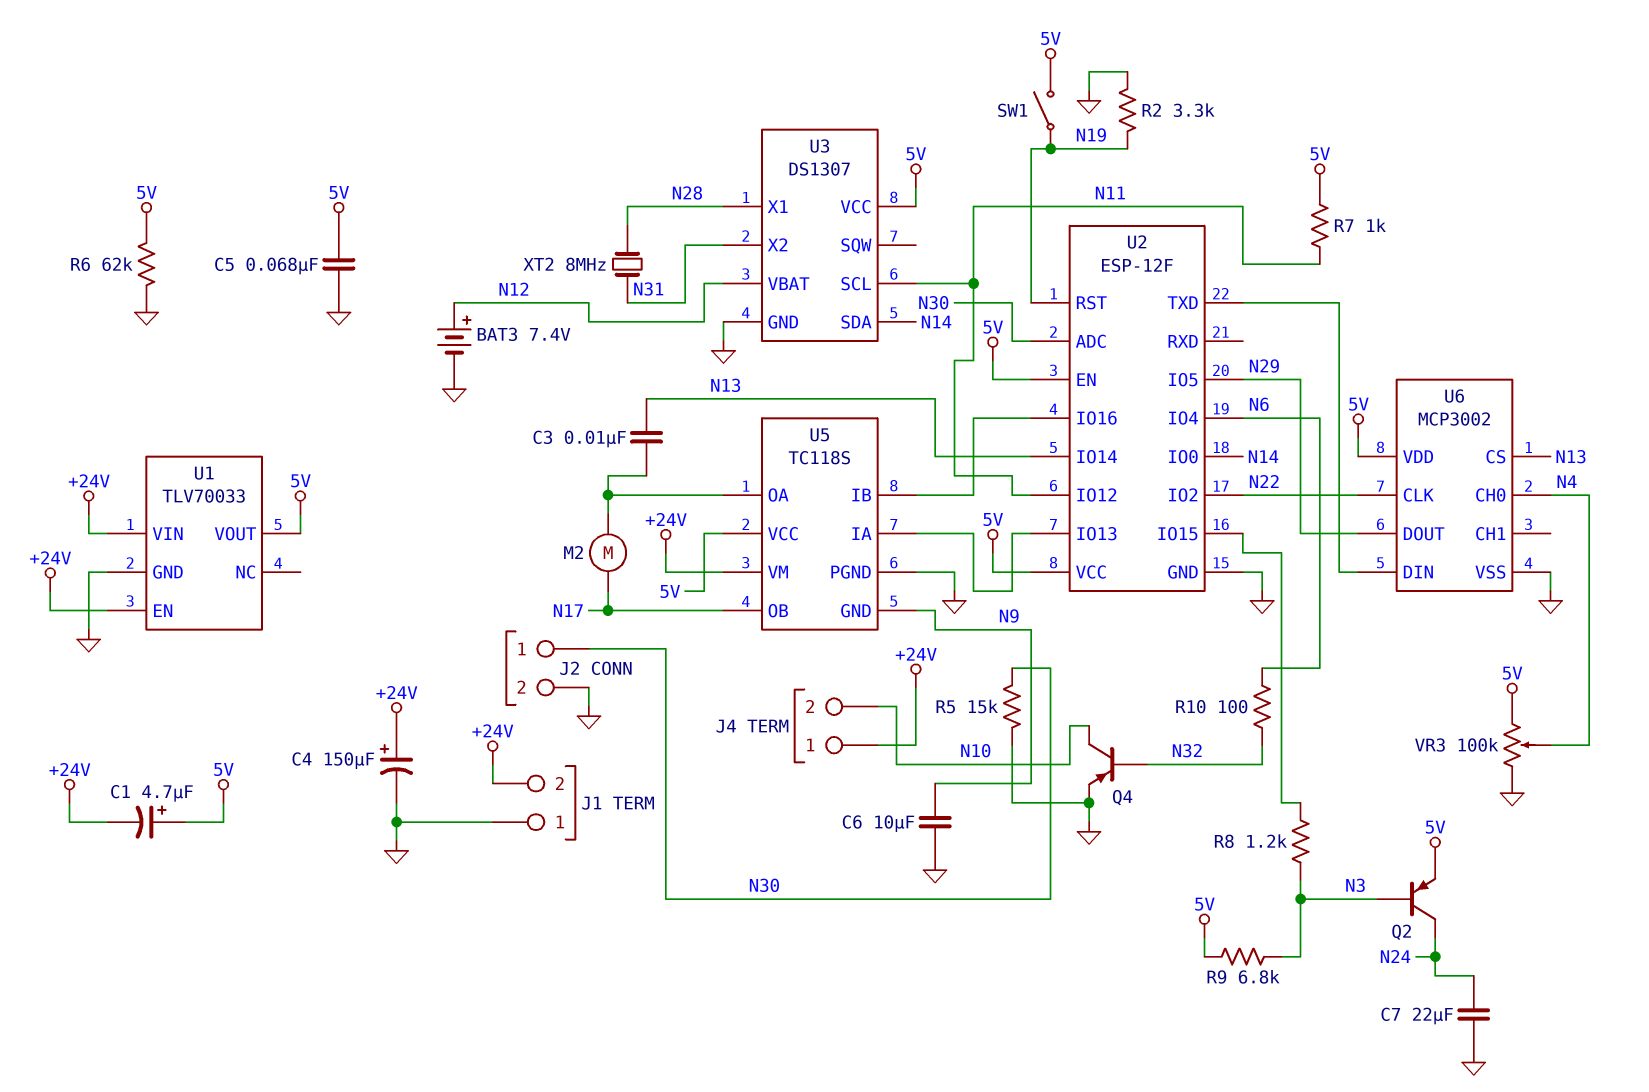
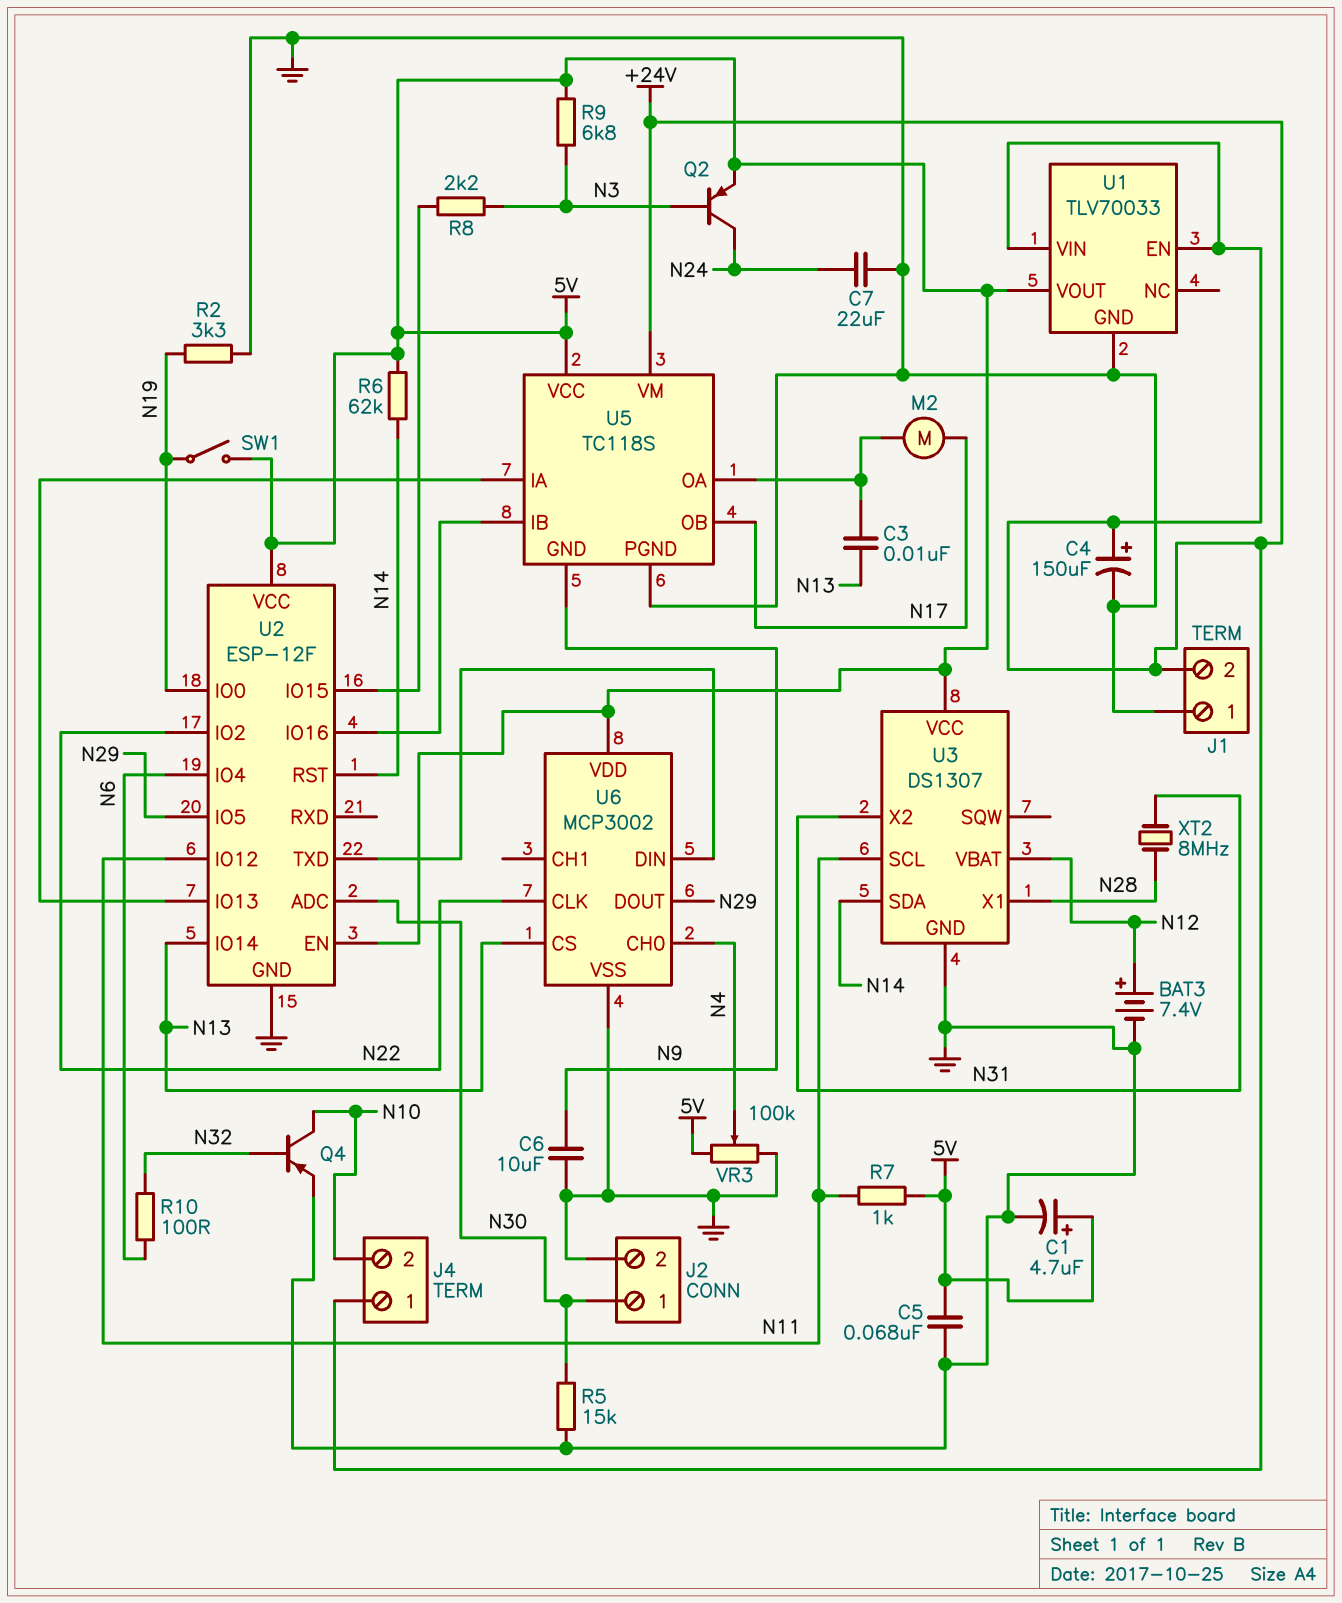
C1: 4.7uF (plus 5V, minus +24V) -> 4.7uF (plus 5V, minus GND)
R6: 62k (5V, GND) -> 62k (5V, N14)
R8: 1.2k (N3, U2/IO15) -> 2.2k (N3, U2/IO15)
U2 pin IO0: N14 -> N19
U2 pin RST: N19 -> N14

